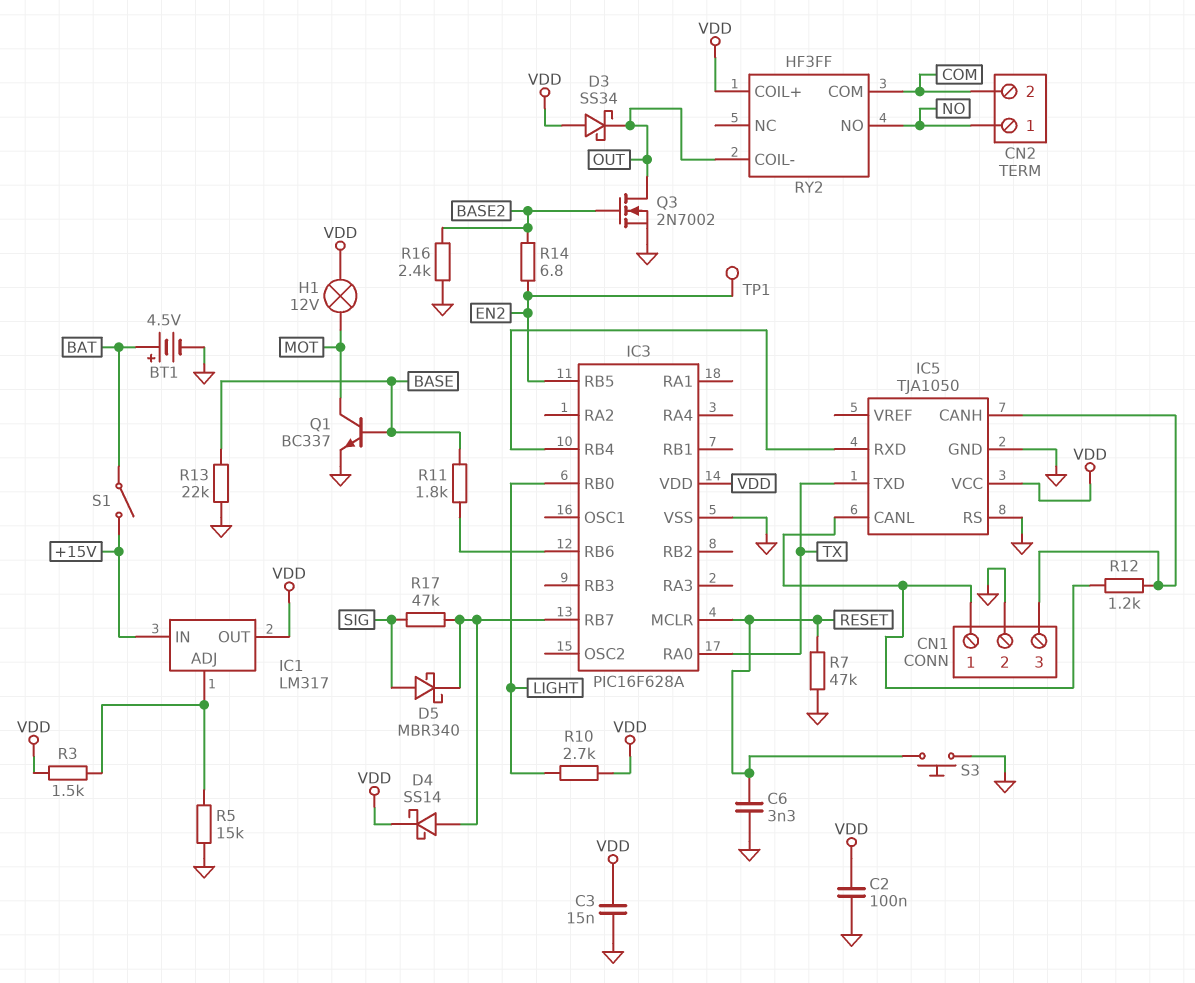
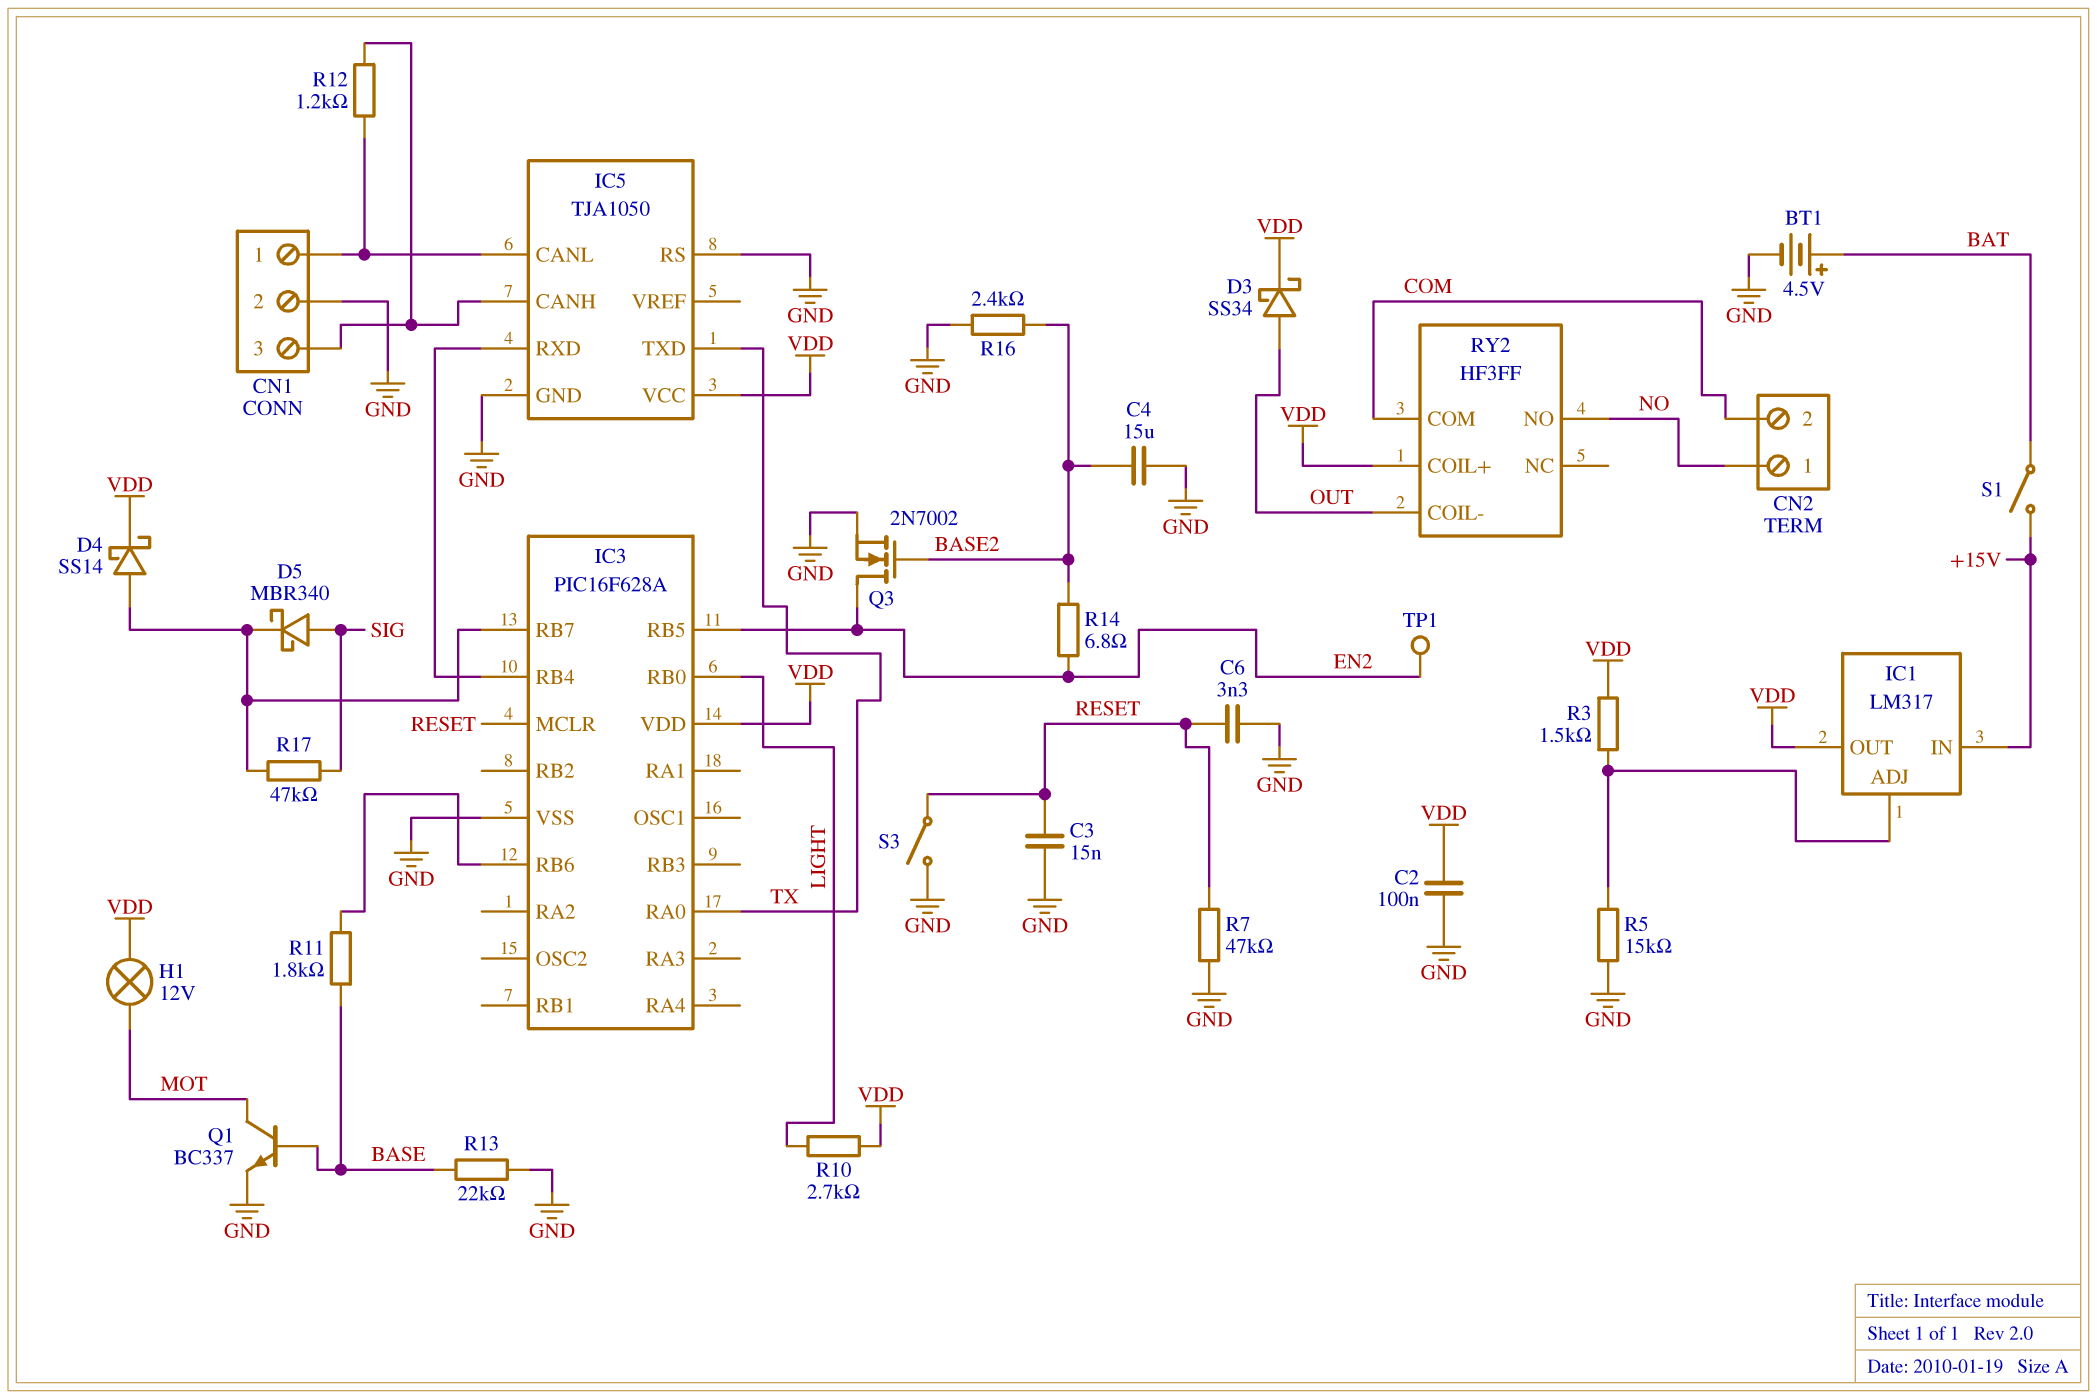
C3: 15nF (GND, VDD) -> 15nF (GND, RESET)
C4: none -> 15uF (BASE2, GND)
D3: schottky SS34 (A VDD, K OUT) -> schottky SS34 (A OUT, K VDD)
Q3: NMOS 2N7002 (G BASE2, D OUT, S GND) -> NMOS 2N7002 (G BASE2, D EN2, S GND)
S3: button (GND, RESET) -> switch (GND, RESET)

